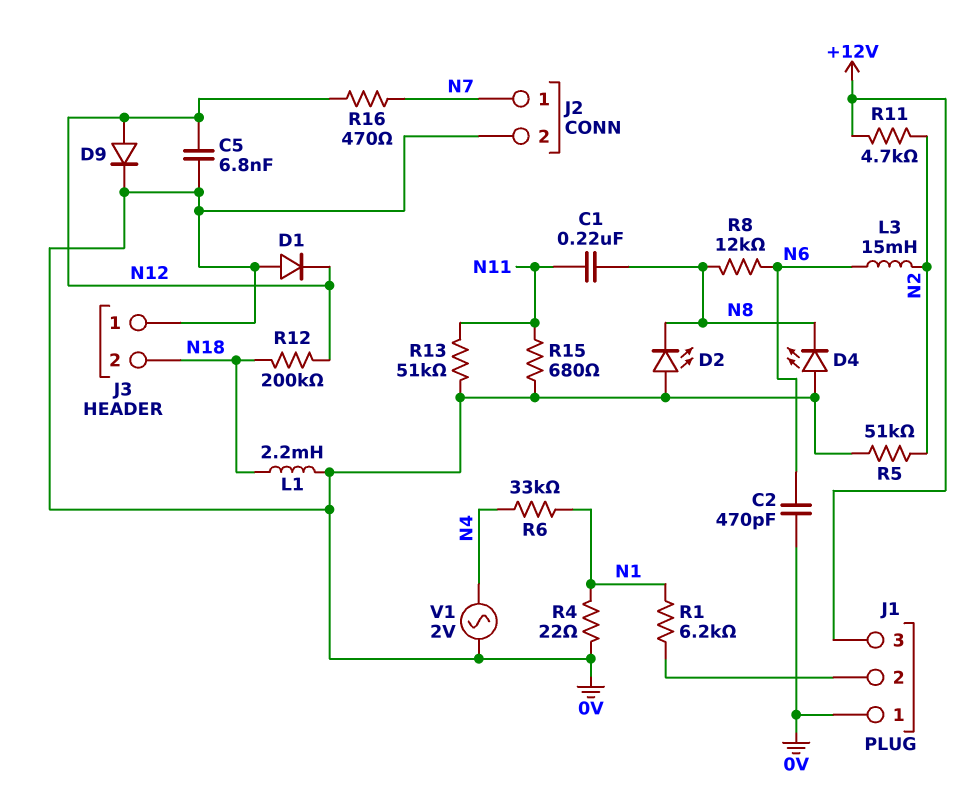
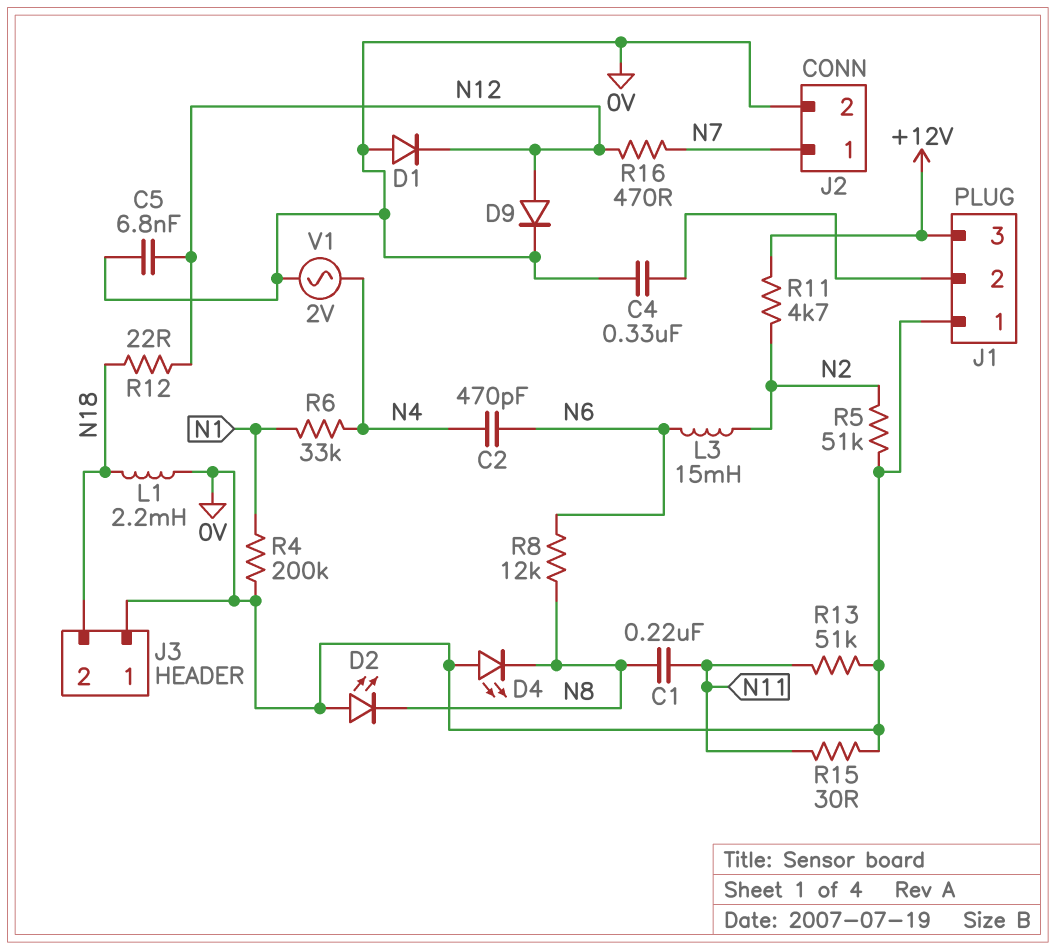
C2: 470pF (0V, N6) -> 470pF (N4, N6)
C4: none -> 330nF (0V, J1/2)
R1: 6.2k (J1/2, N1) -> none
R4: 22 (0V, N1) -> 200k (0V, N1)
R12: 200k (N12, N18) -> 22 (N12, N18)
R15: 680 (0V, N11) -> 30 (0V, N11)

